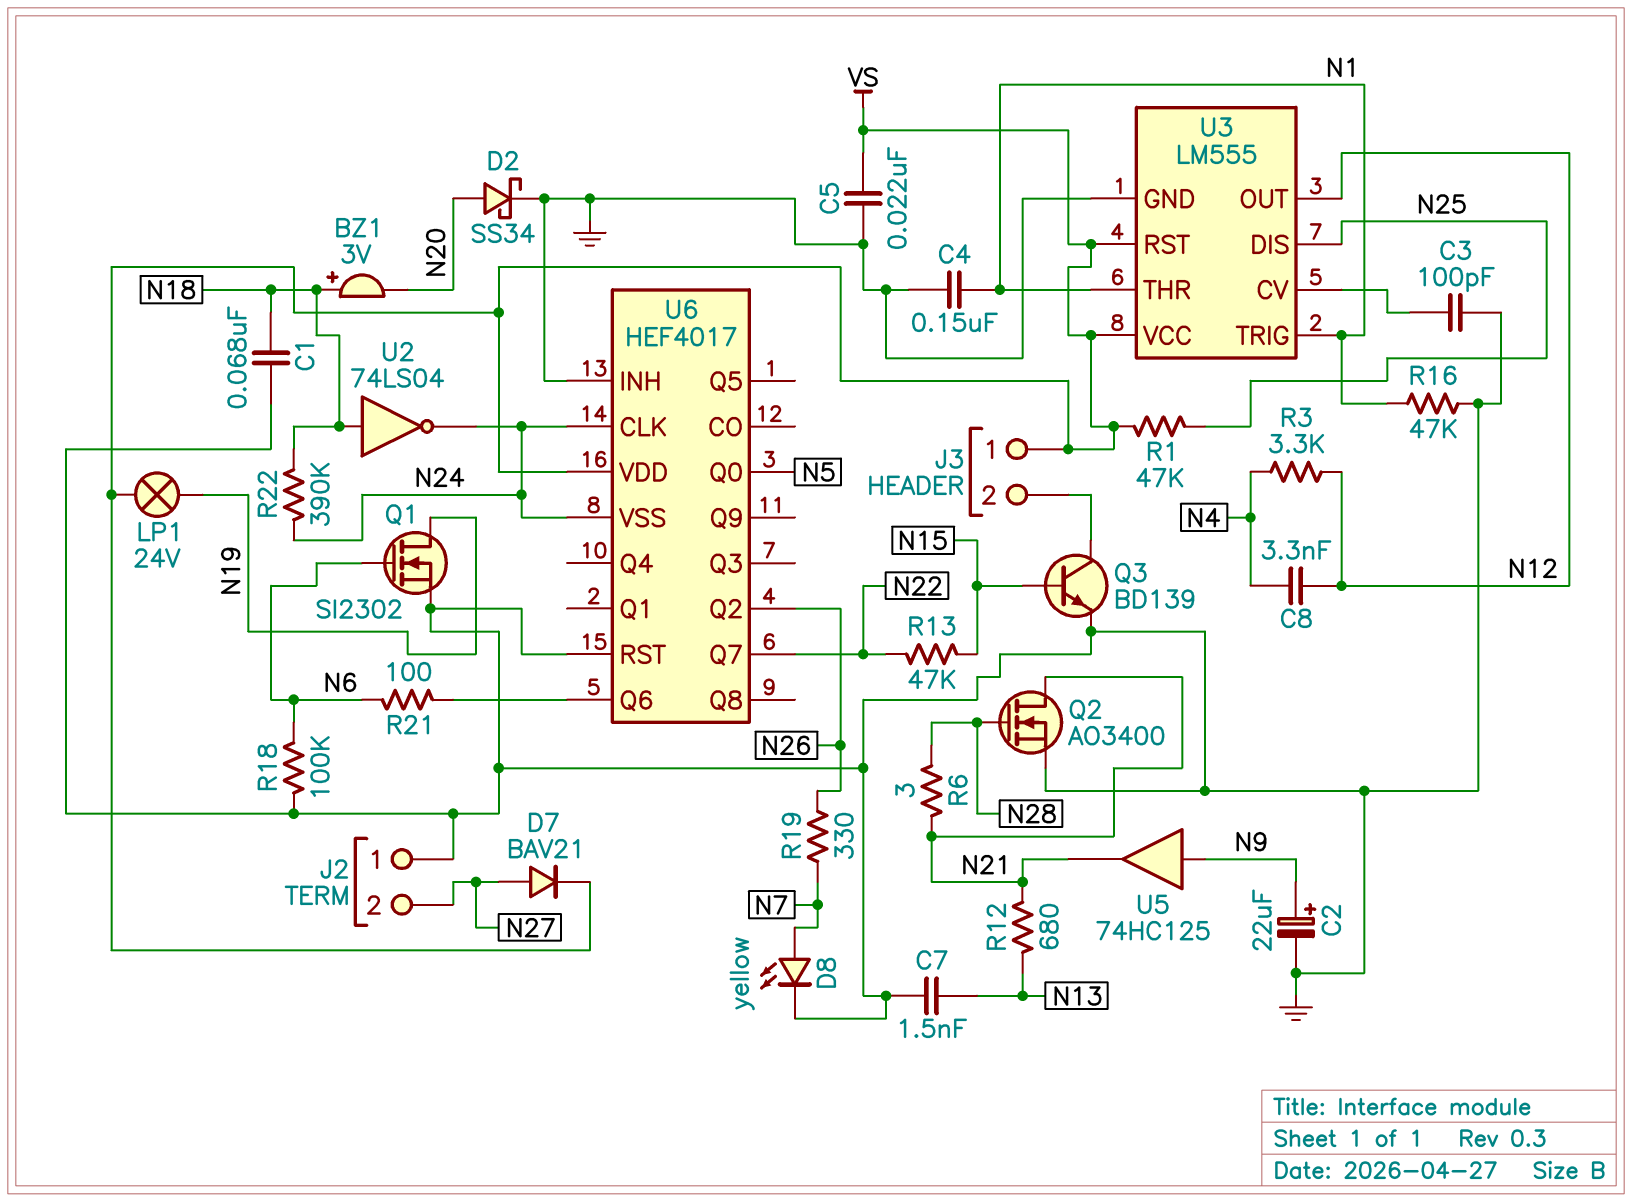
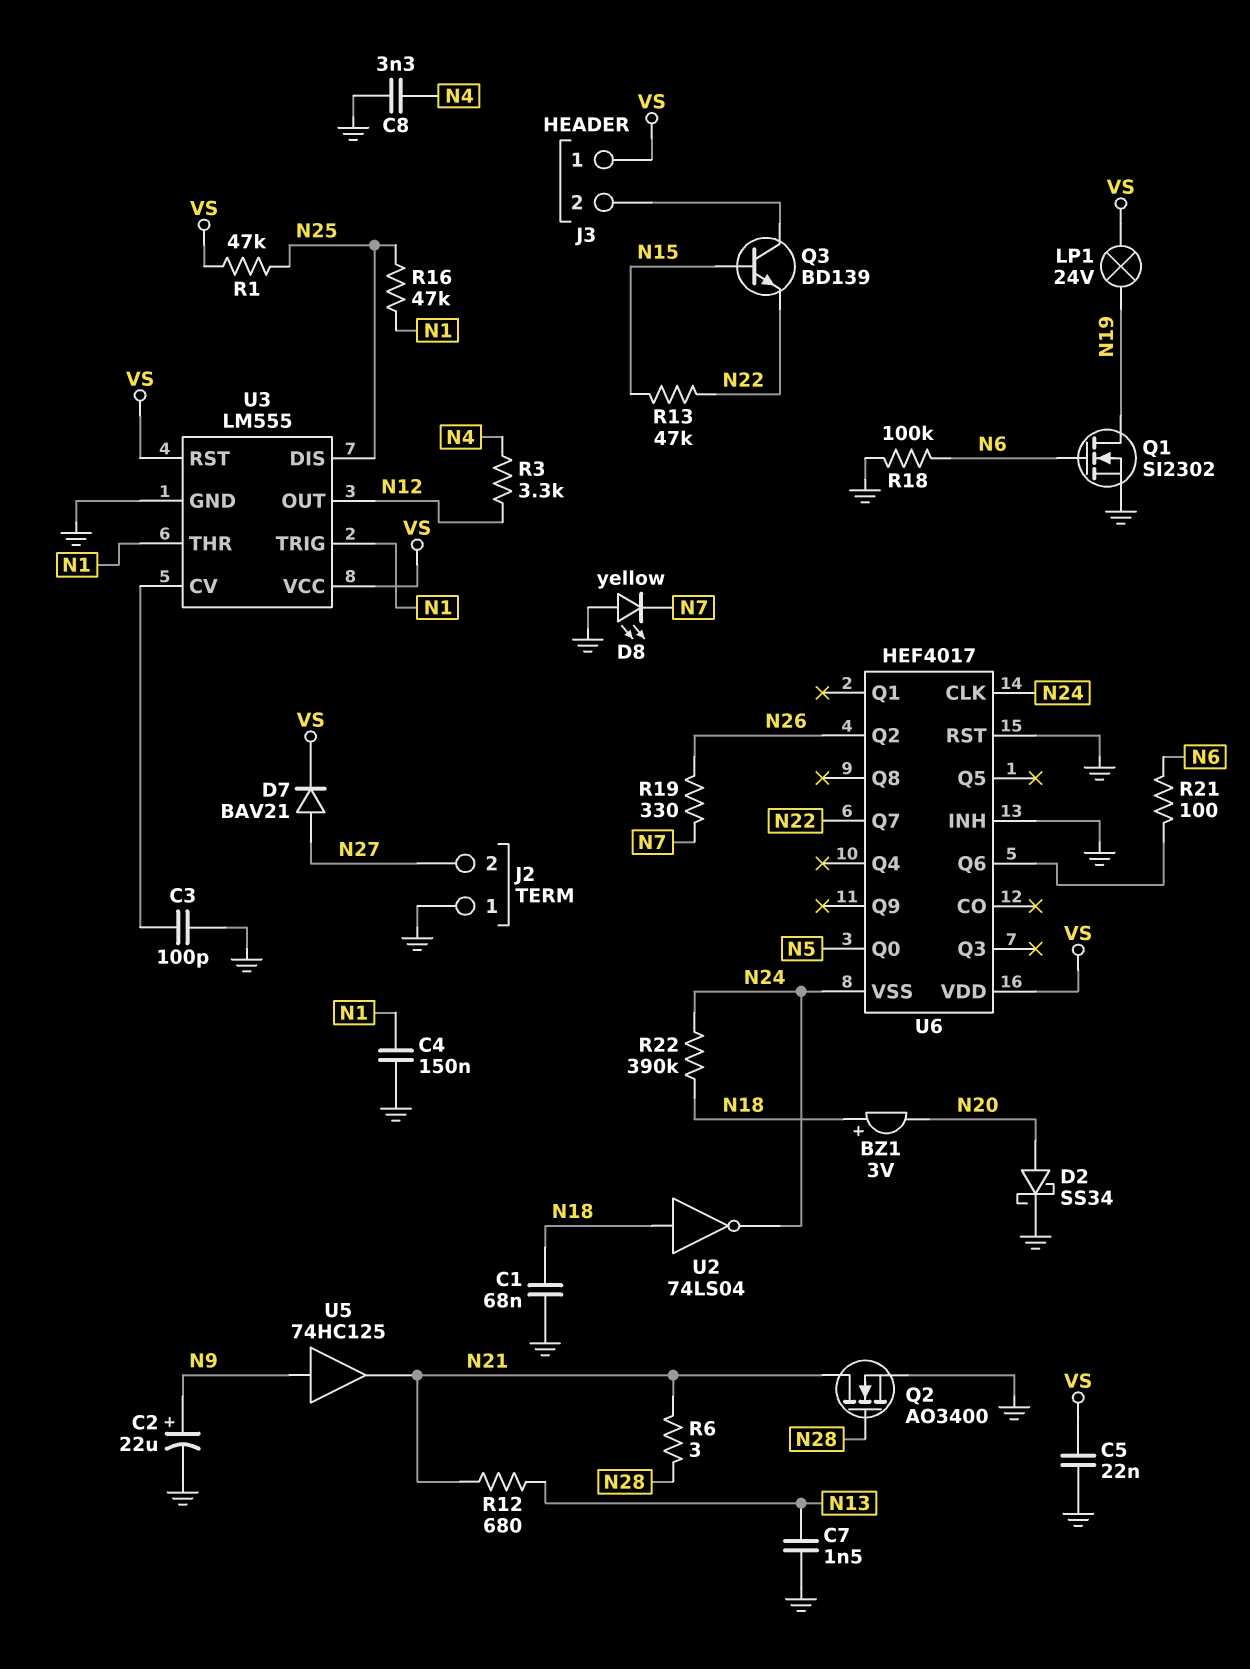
C8: 3.3nF (N4, N12) -> 3.3nF (GND, N4)
D8: LED yellow (A N7, K GND) -> LED yellow (A GND, K N7)
Q3: NPN BD139 (B N15, C J3/2, E GND) -> NPN BD139 (B N15, C J3/2, E N22)
R16: 47k (GND, N1) -> 47k (N1, N25)

